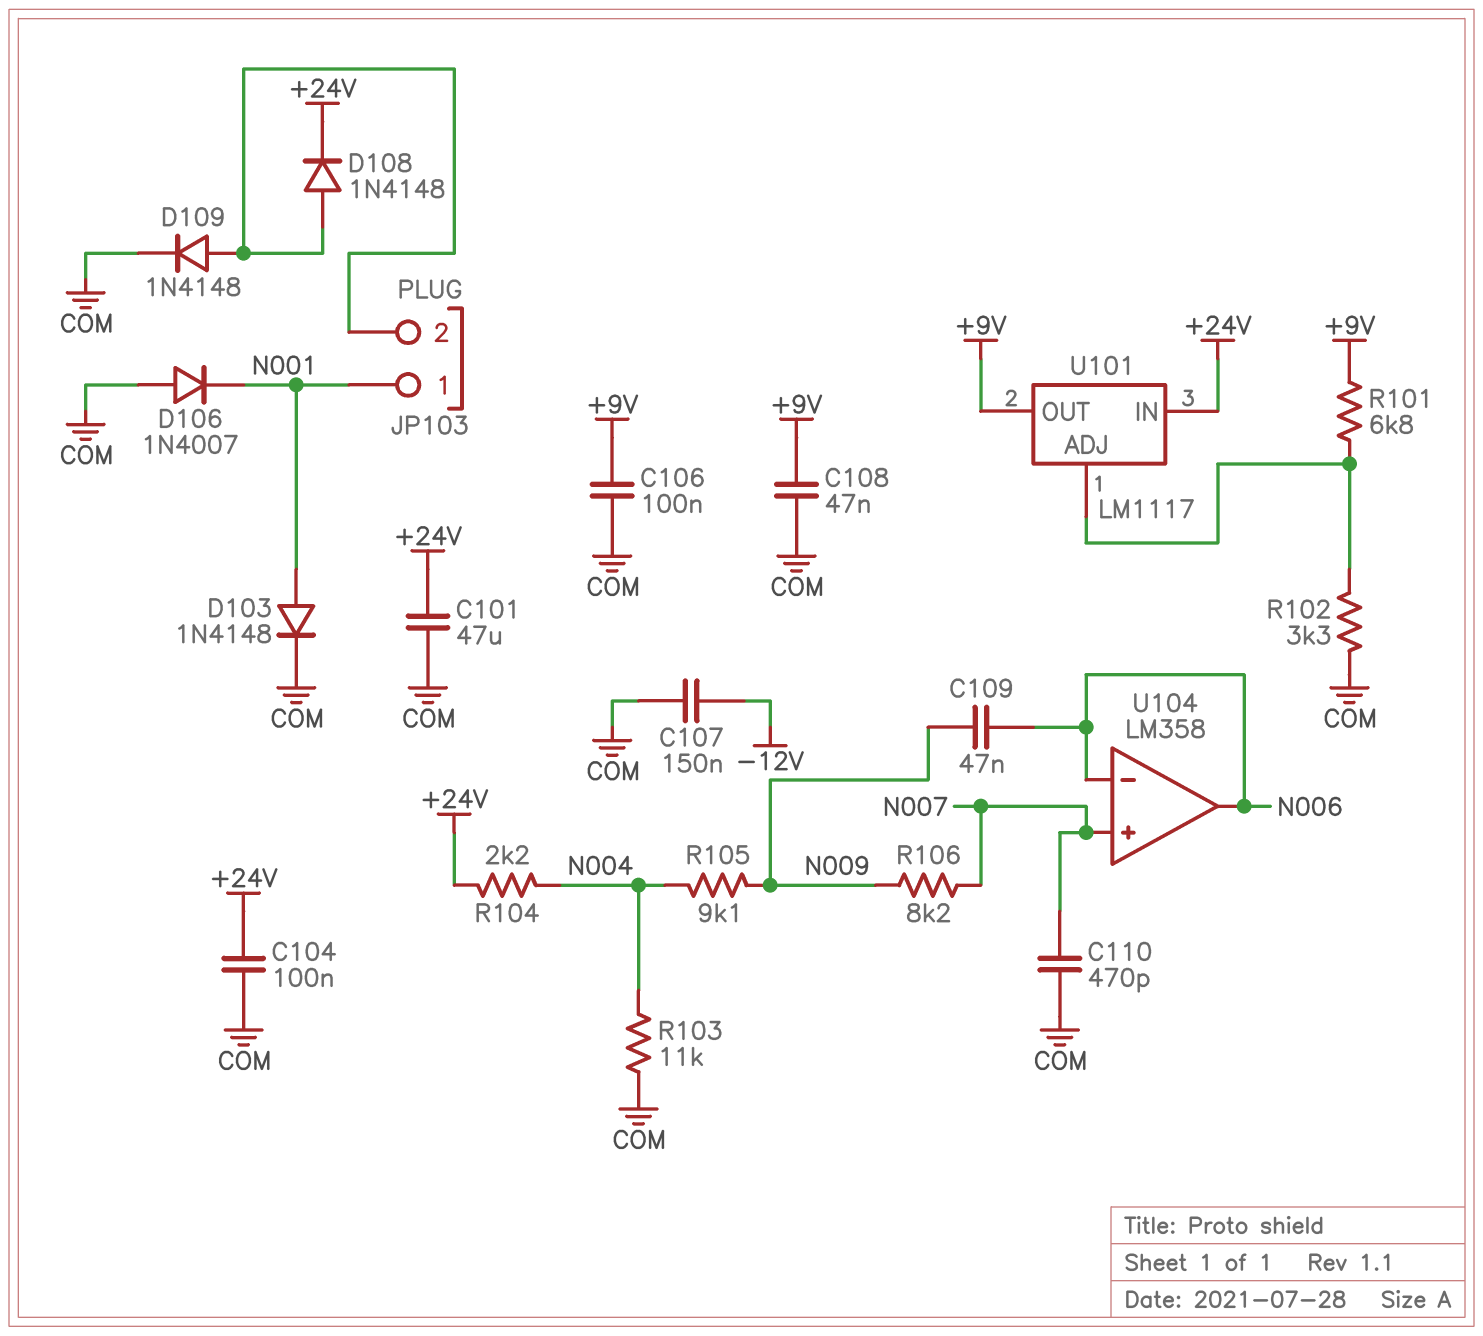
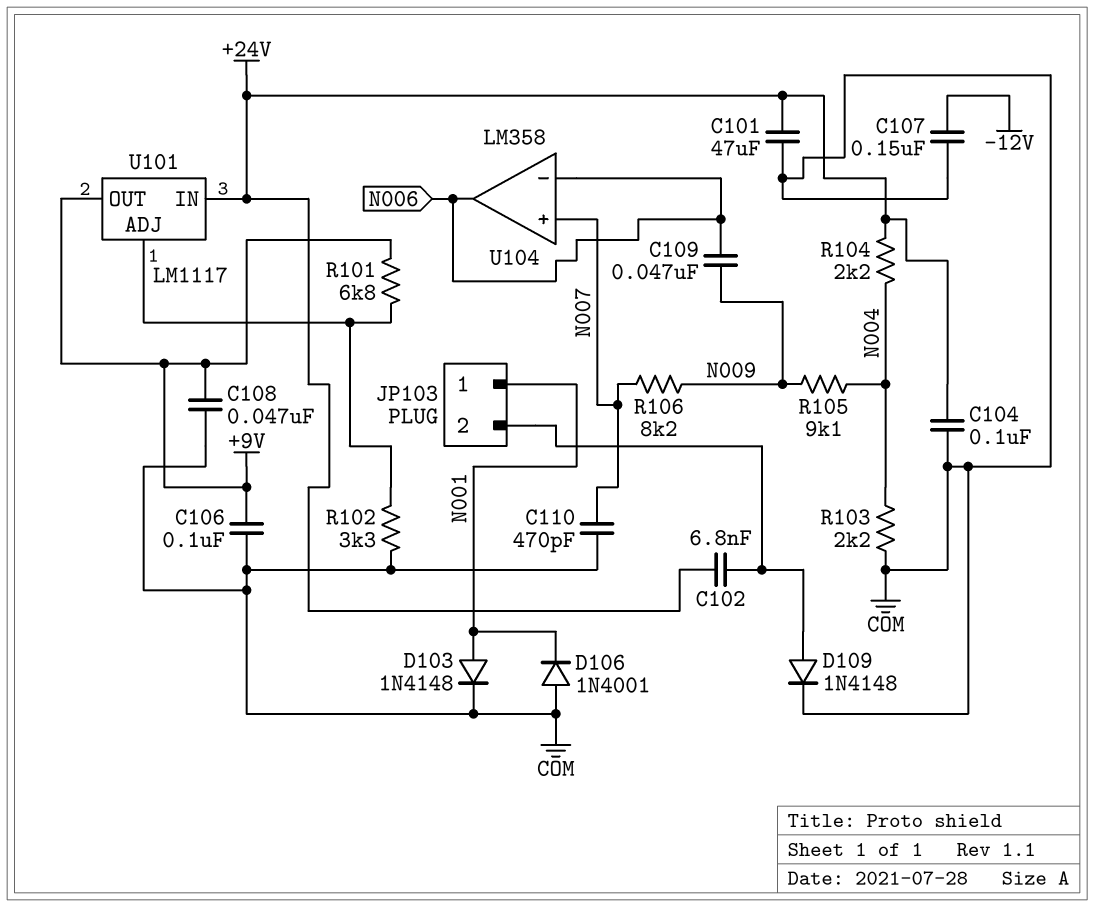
C102: none -> 6.8nF (+24V, JP103/2)
D106: diode 1N4007 (A COM, K N001) -> diode 1N4001 (A COM, K N001)
D108: diode 1N4148 (A JP103/2, K +24V) -> none
R103: 11k (COM, N004) -> 2.2k (COM, N004)

